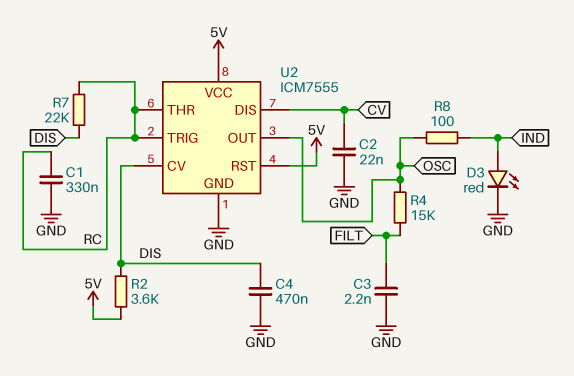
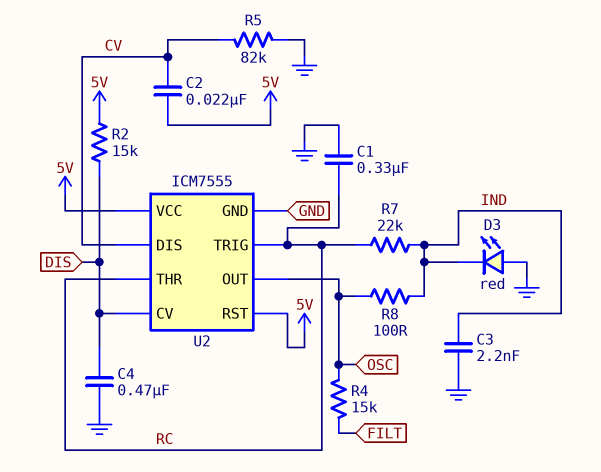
C2: 22nF (CV, GND) -> 22nF (5V, CV)
C3: 2.2nF (FILT, GND) -> 2.2nF (GND, IND)
D3: LED red (A IND, K GND) -> LED red (A GND, K IND)
R2: 3.6k (5V, DIS) -> 15k (5V, DIS)
R5: none -> 82k (CV, GND)
R7: 22k (DIS, RC) -> 22k (IND, RC)

